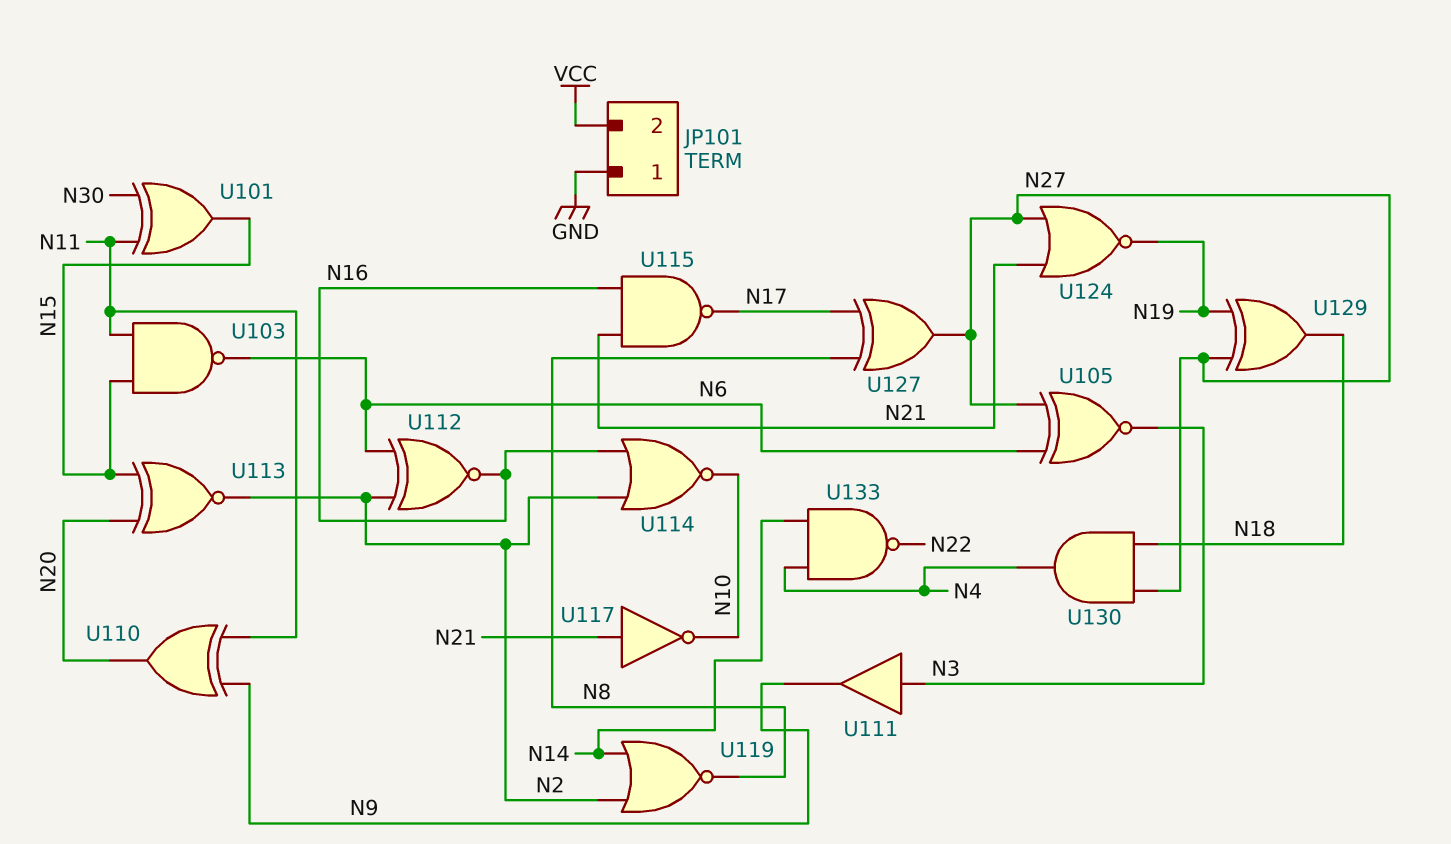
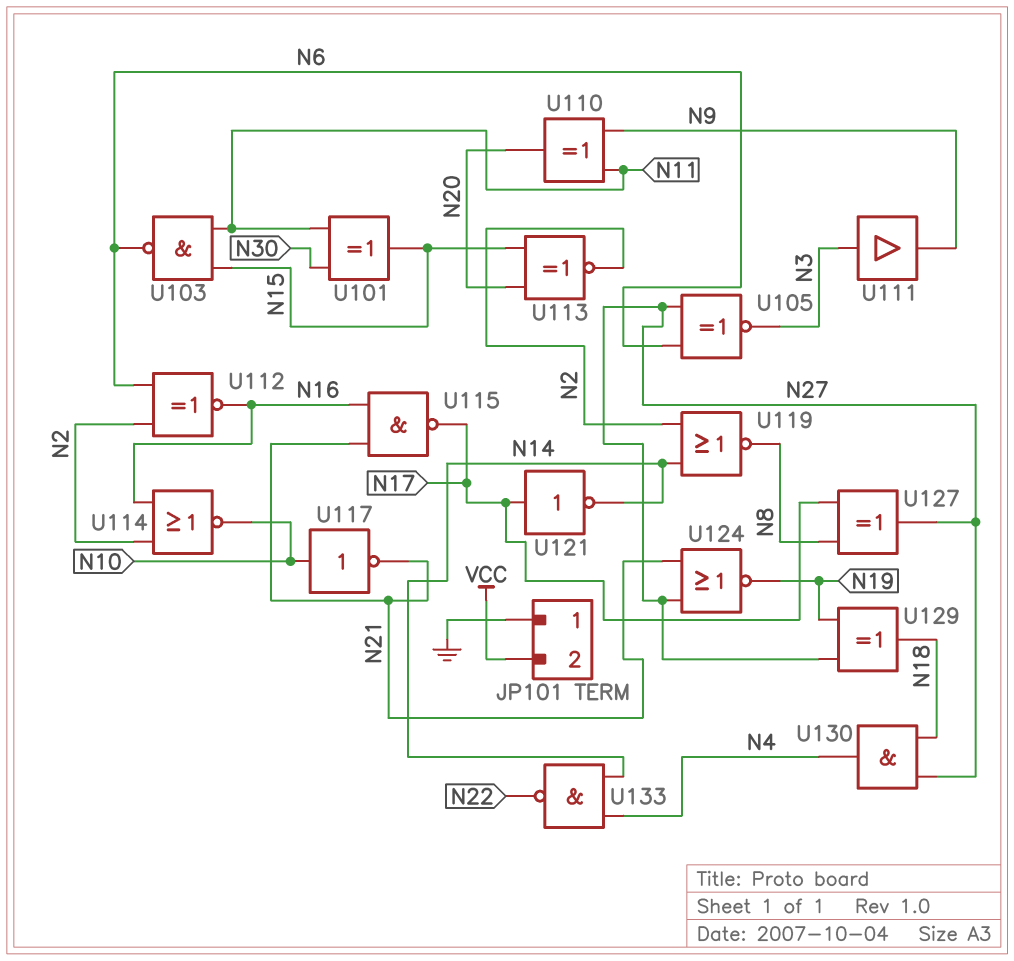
U117: NOT (in N21, out N10) -> NOT (in N10, out N21)
U121: none -> NOT (in N17, out N14)

